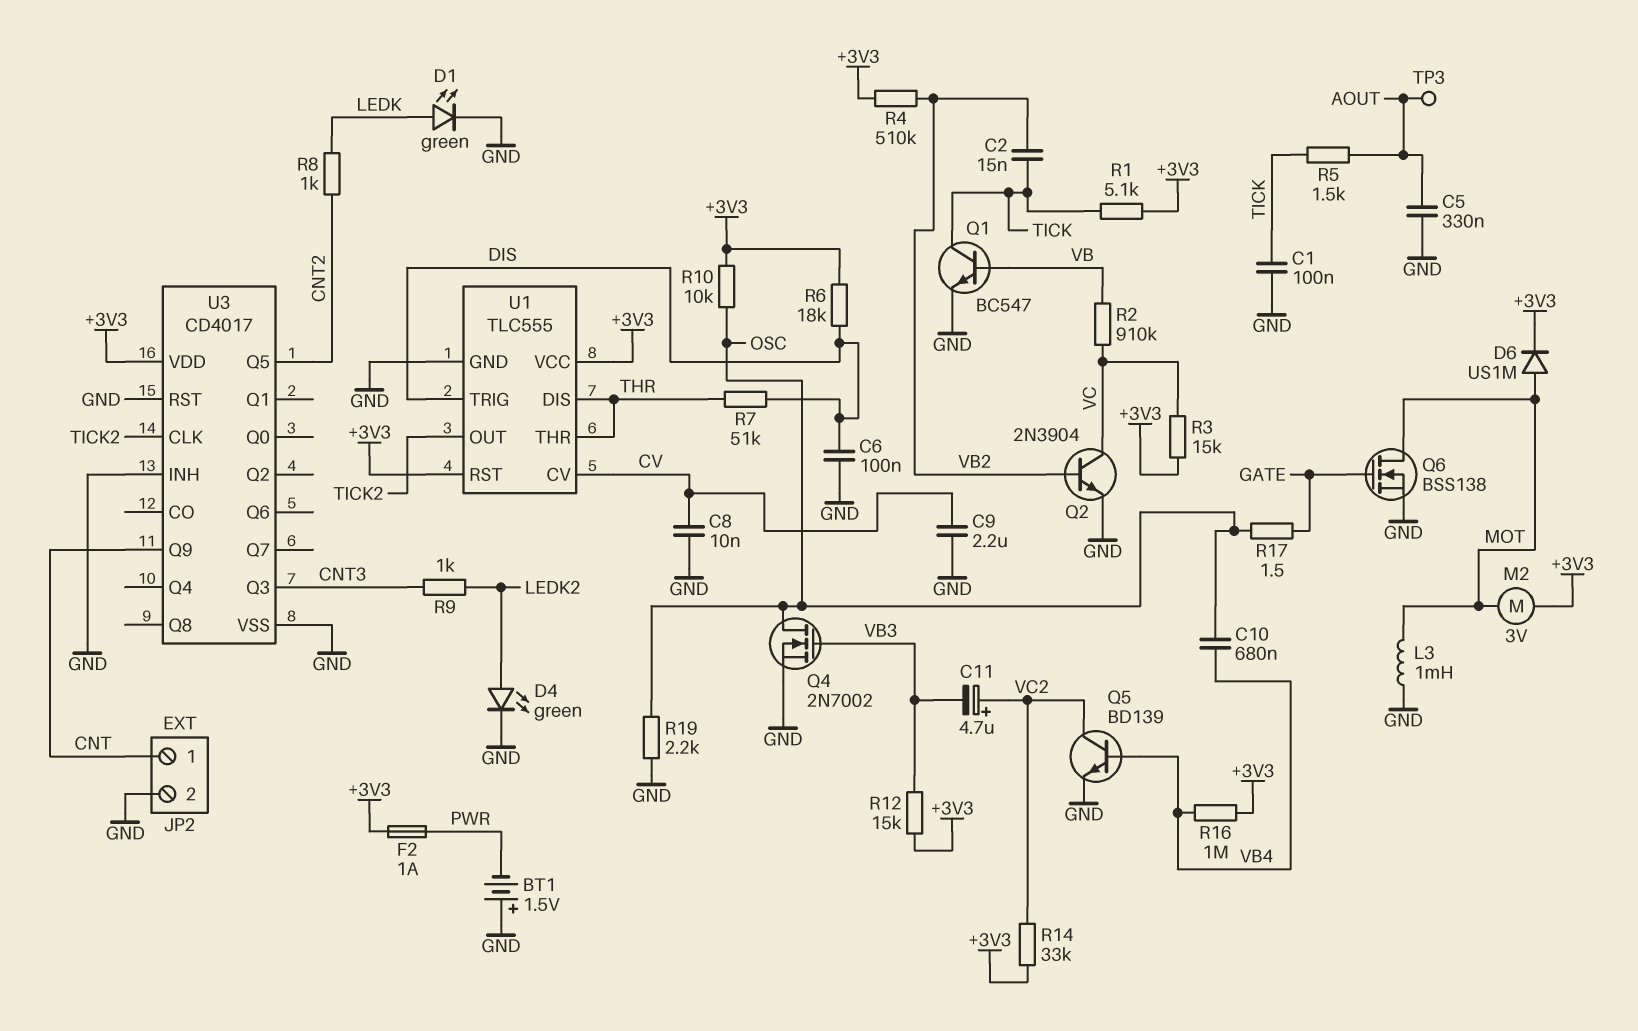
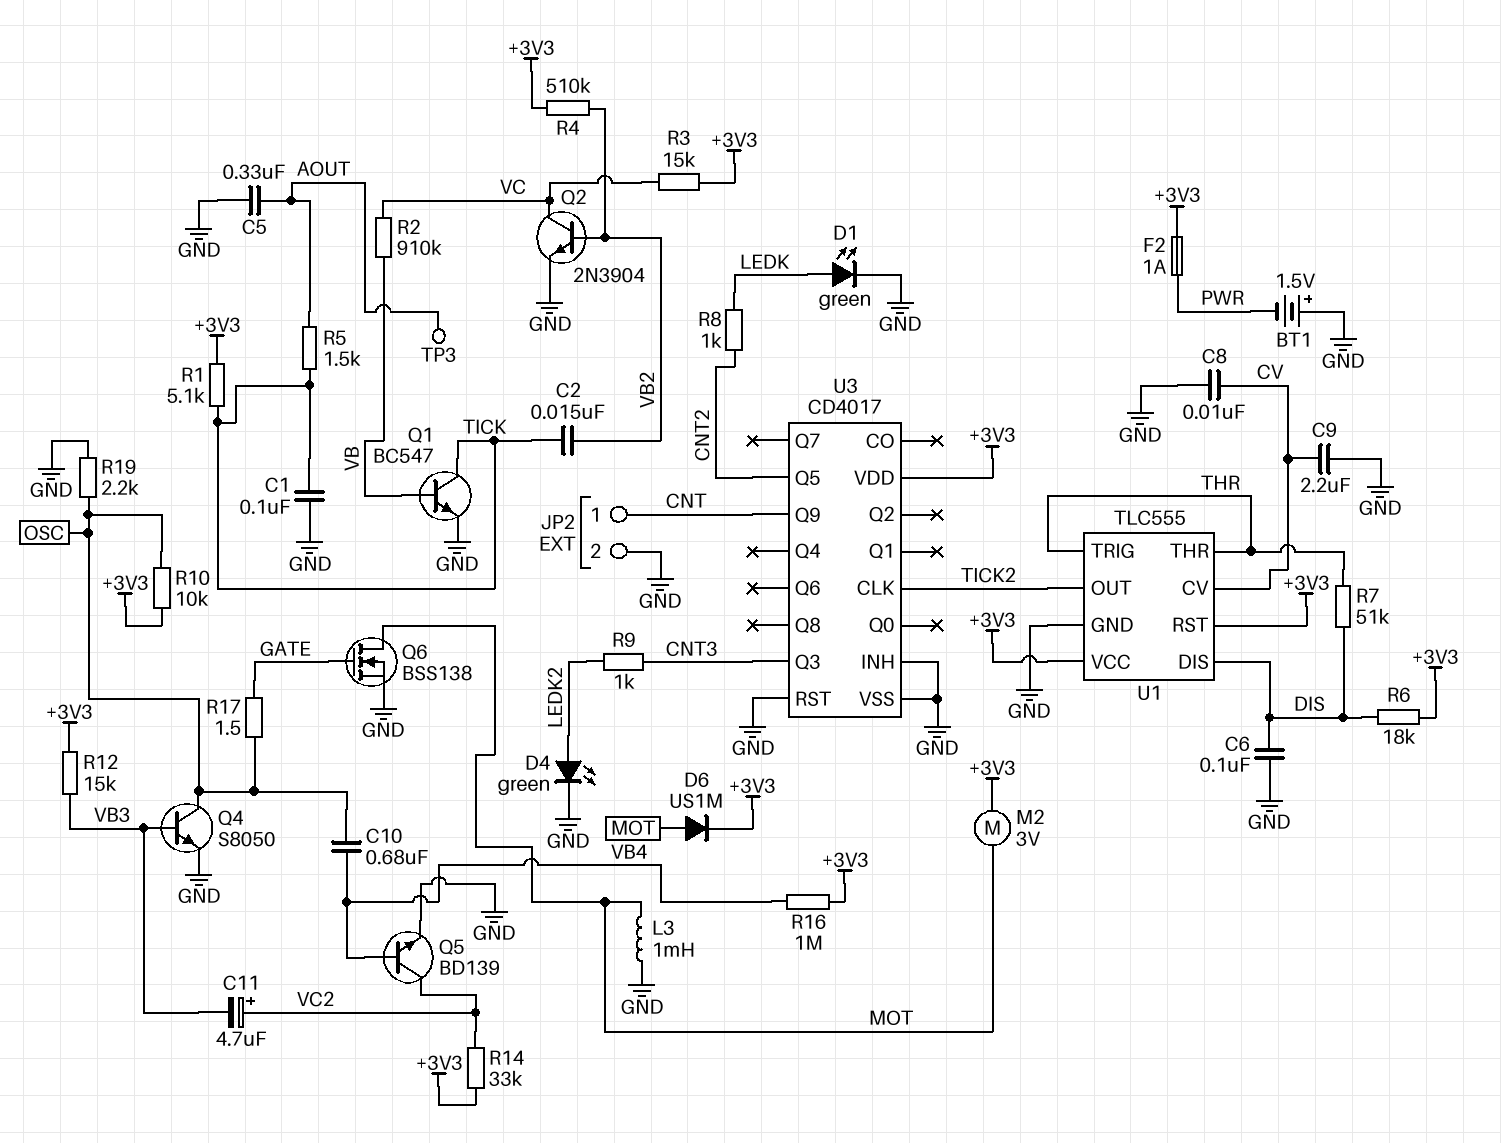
Q4: NMOS 2N7002 (G VB3, D OSC, S GND) -> NPN S8050 (B VB3, C OSC, E GND)
U1 pin DIS: THR -> DIS
U1 pin TRIG: DIS -> THR

